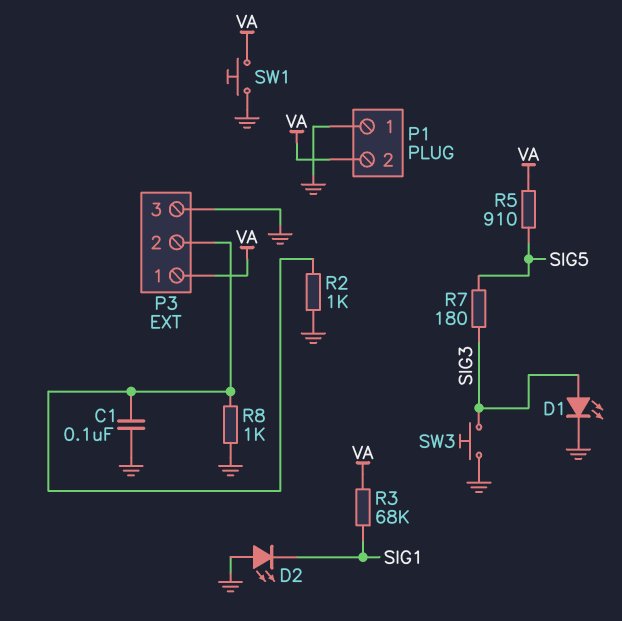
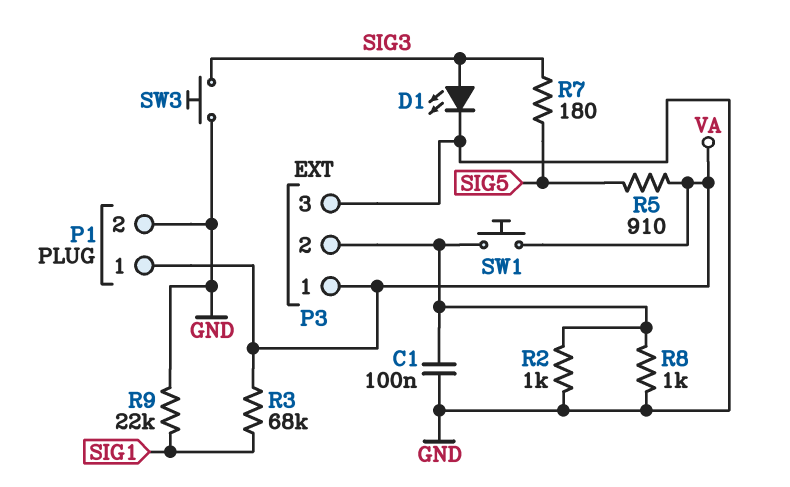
D2: LED (A GND, K SIG1) -> none
P1 pin 1: GND -> VA
P1 pin 2: VA -> GND
R9: none -> 22k (GND, SIG1)
SW1: button (GND, VA) -> button (P3/2, VA)

